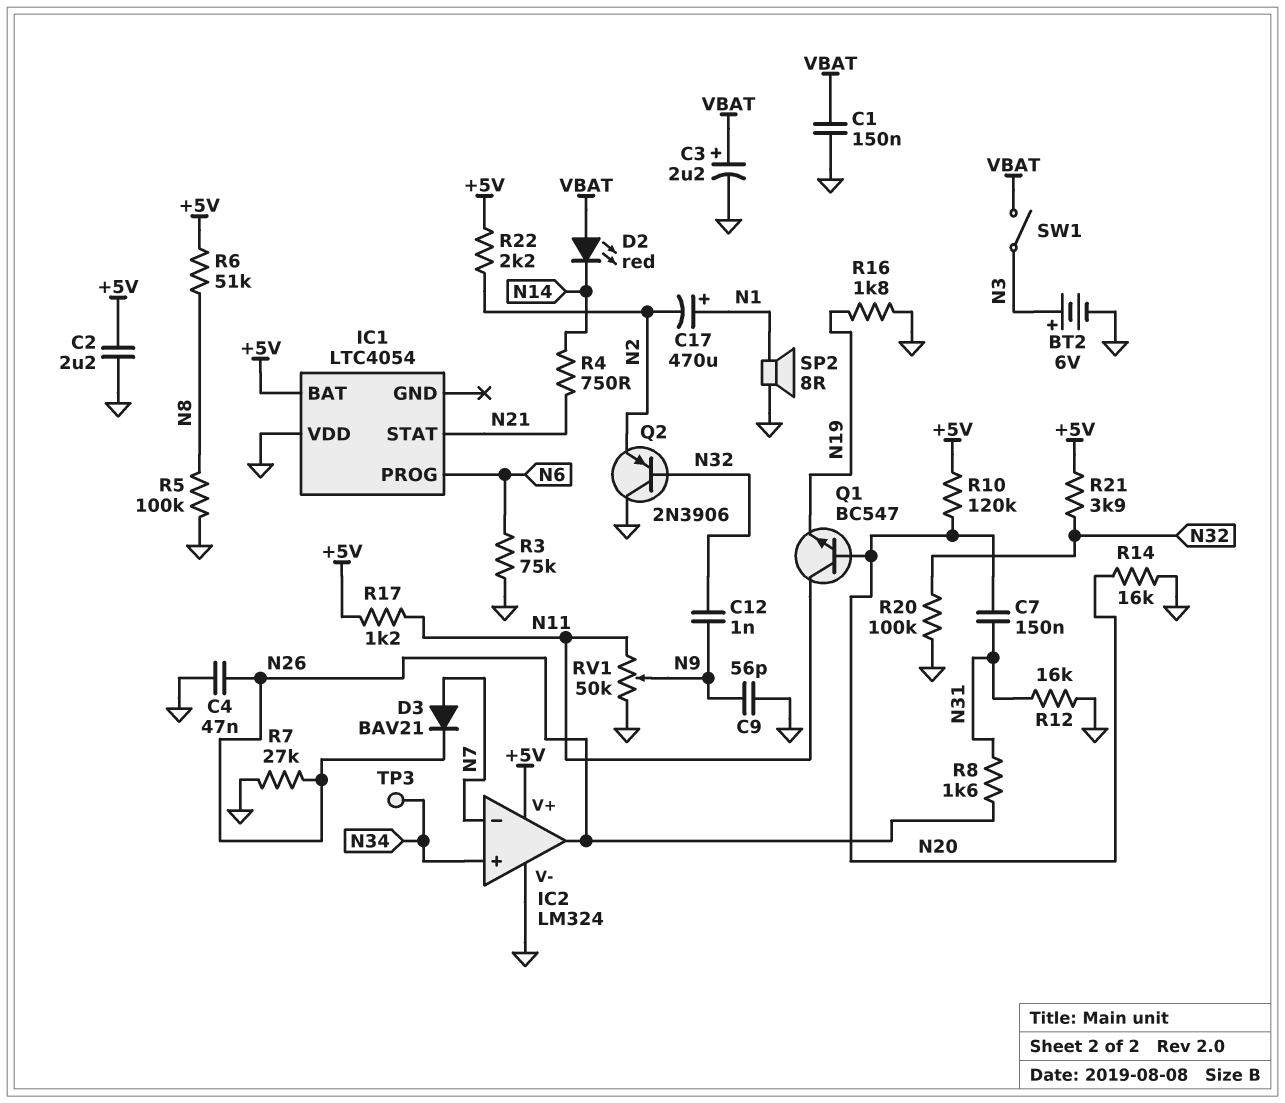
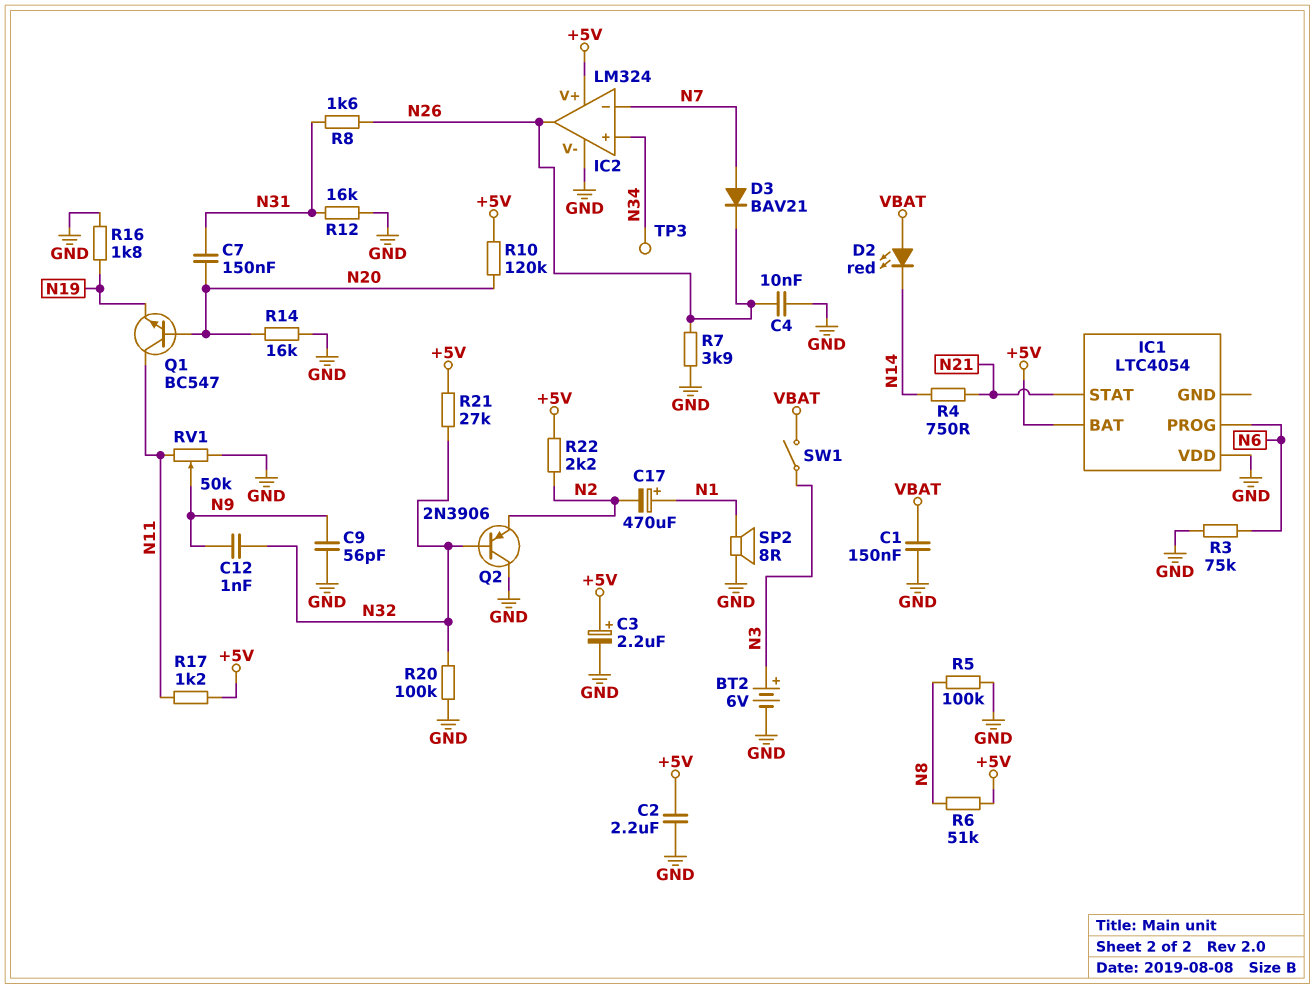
C3: 2.2uF (plus VBAT, minus GND) -> 2.2uF (plus +5V, minus GND)
C4: 47nF (GND, N26) -> 10nF (GND, N26)
R7: 27k (GND, N26) -> 3.9k (GND, N26)
R21: 3.9k (+5V, N32) -> 27k (+5V, N32)

